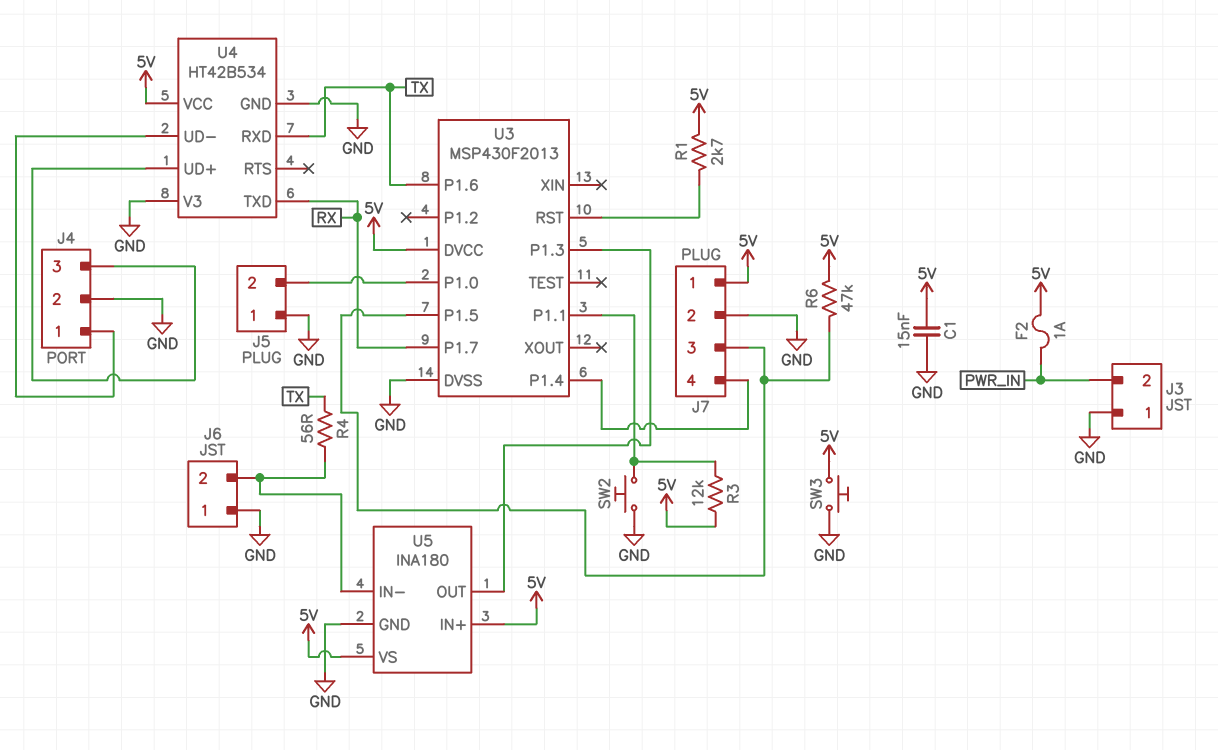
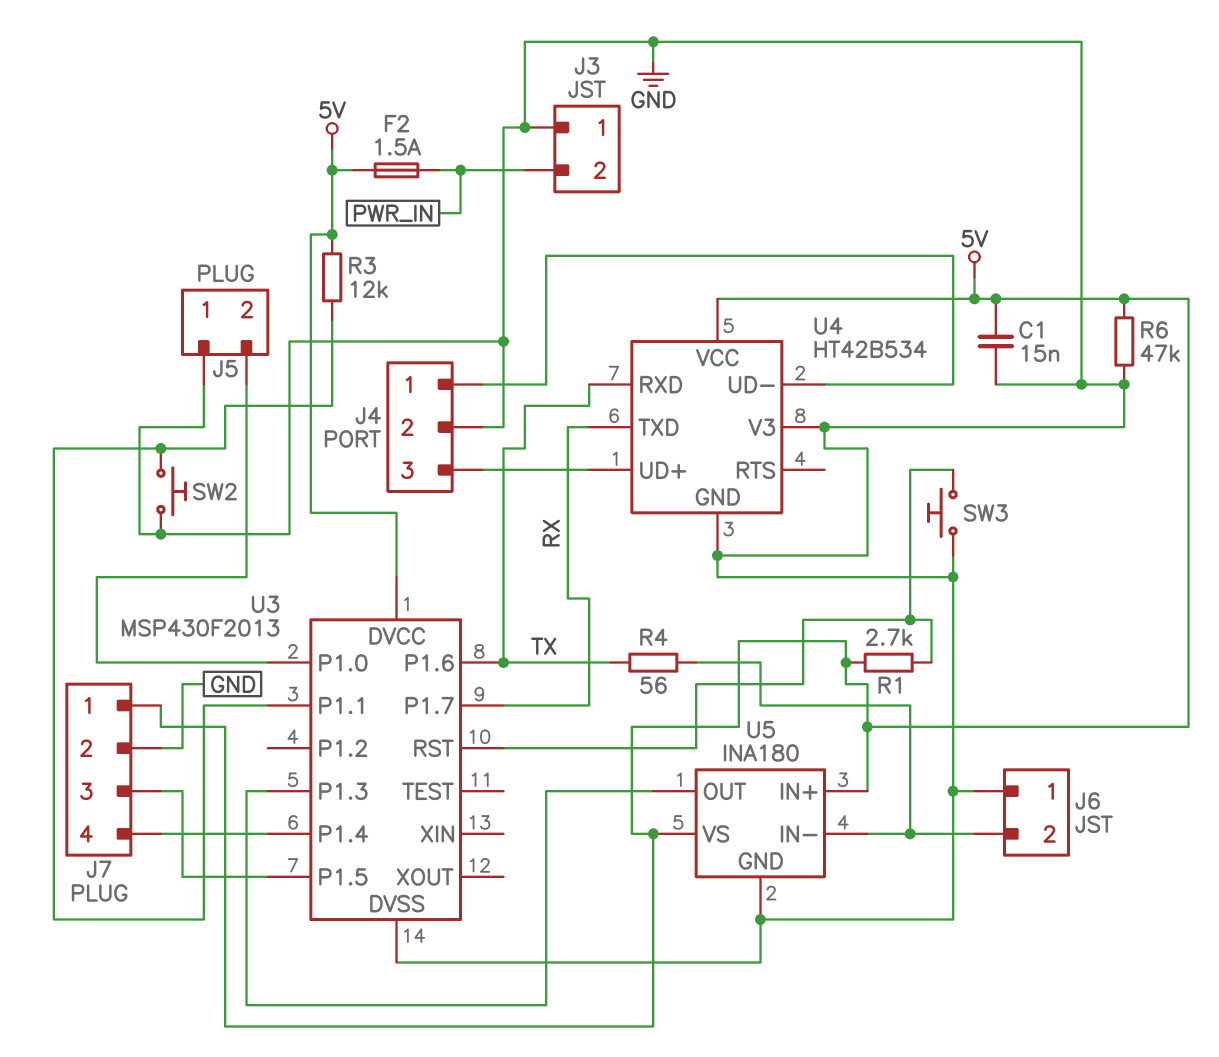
F2: 1A (5V, PWR_IN) -> 1.5A (5V, PWR_IN)
R6: 47k (5V, J7/3) -> 47k (5V, GND)
SW3: button (5V, GND) -> button (GND, U3/RST)

